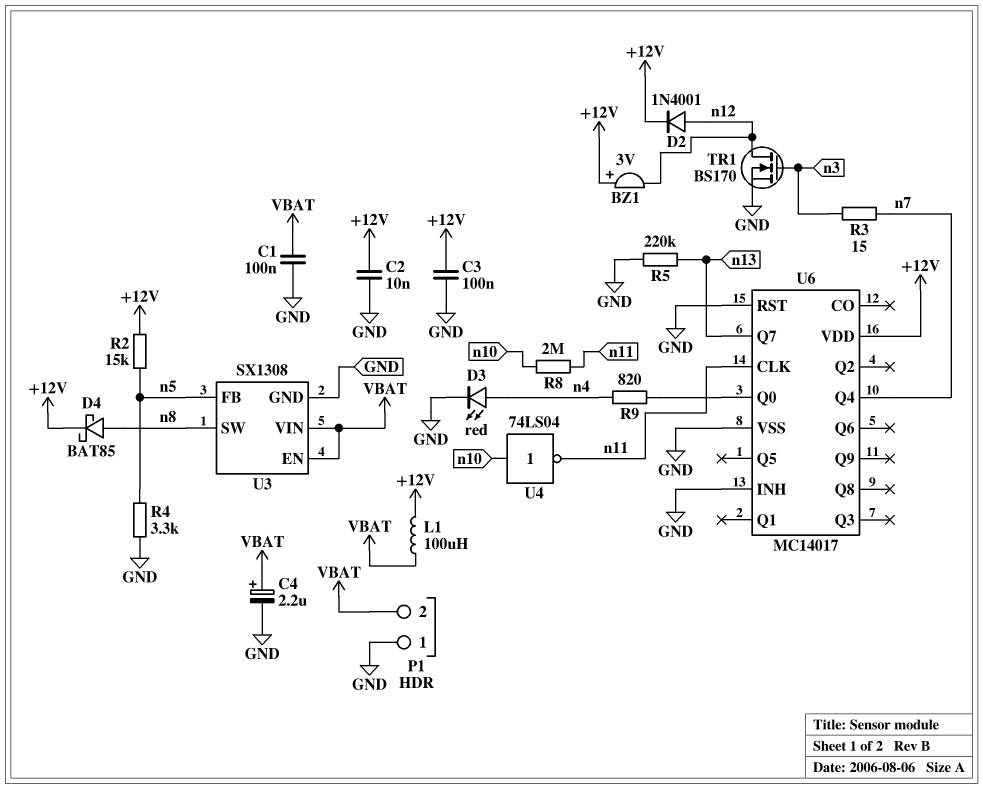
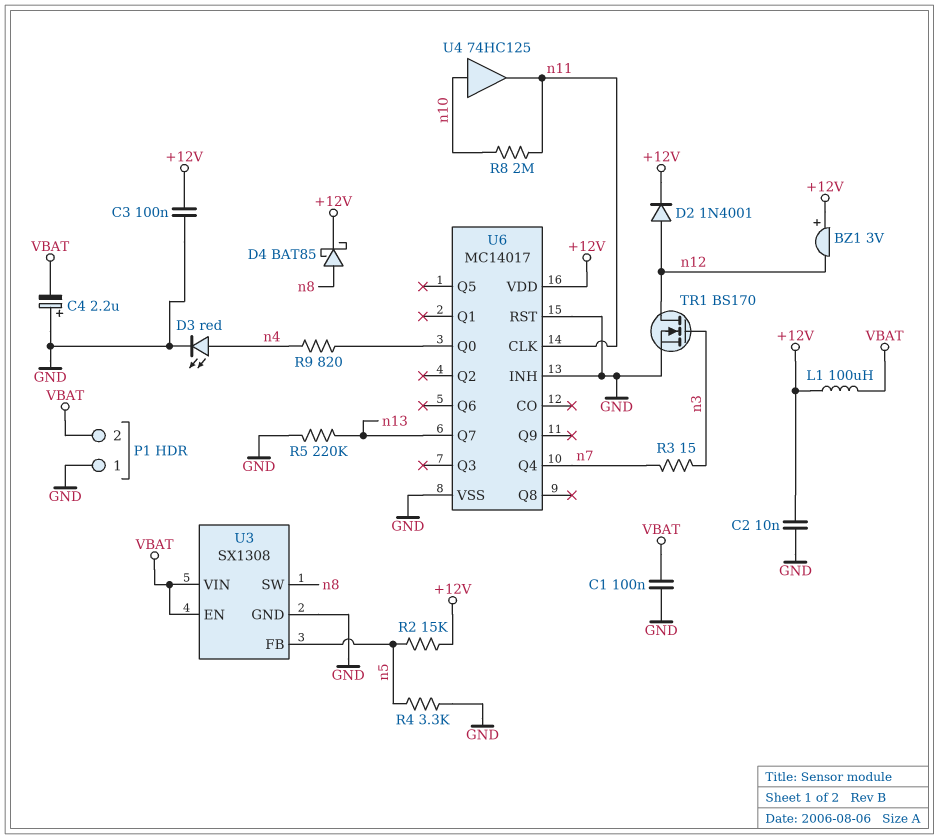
C4: 2.2uF (plus VBAT, minus GND) -> 2.2uF (plus GND, minus VBAT)
U4: NOT 74LS04 (in n10, out n11) -> buffer 74HC125 (in n10, out n11)

